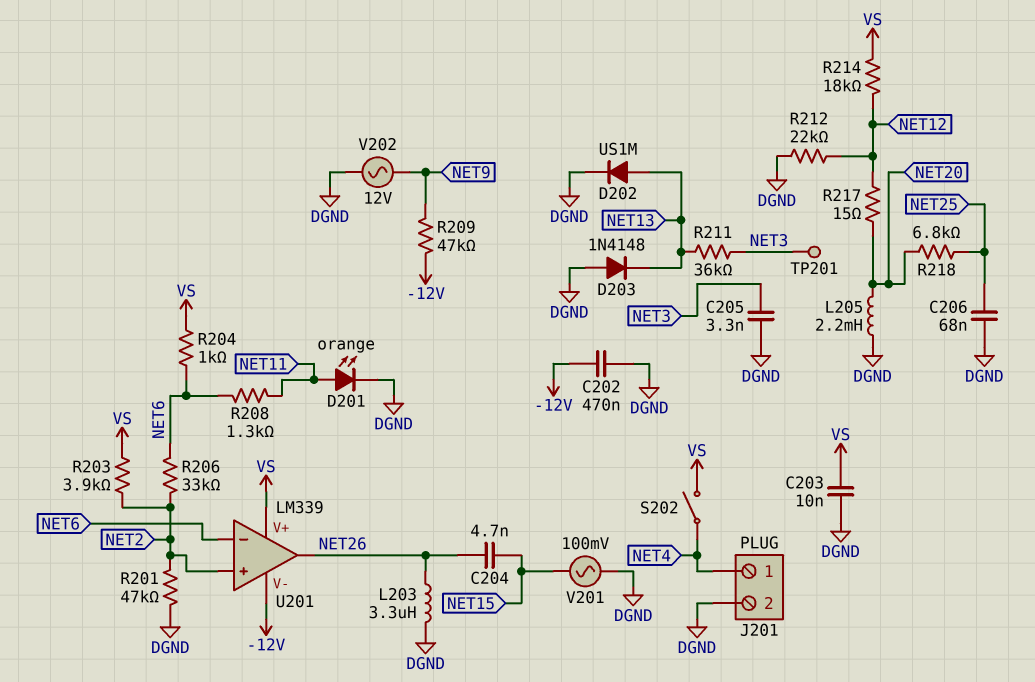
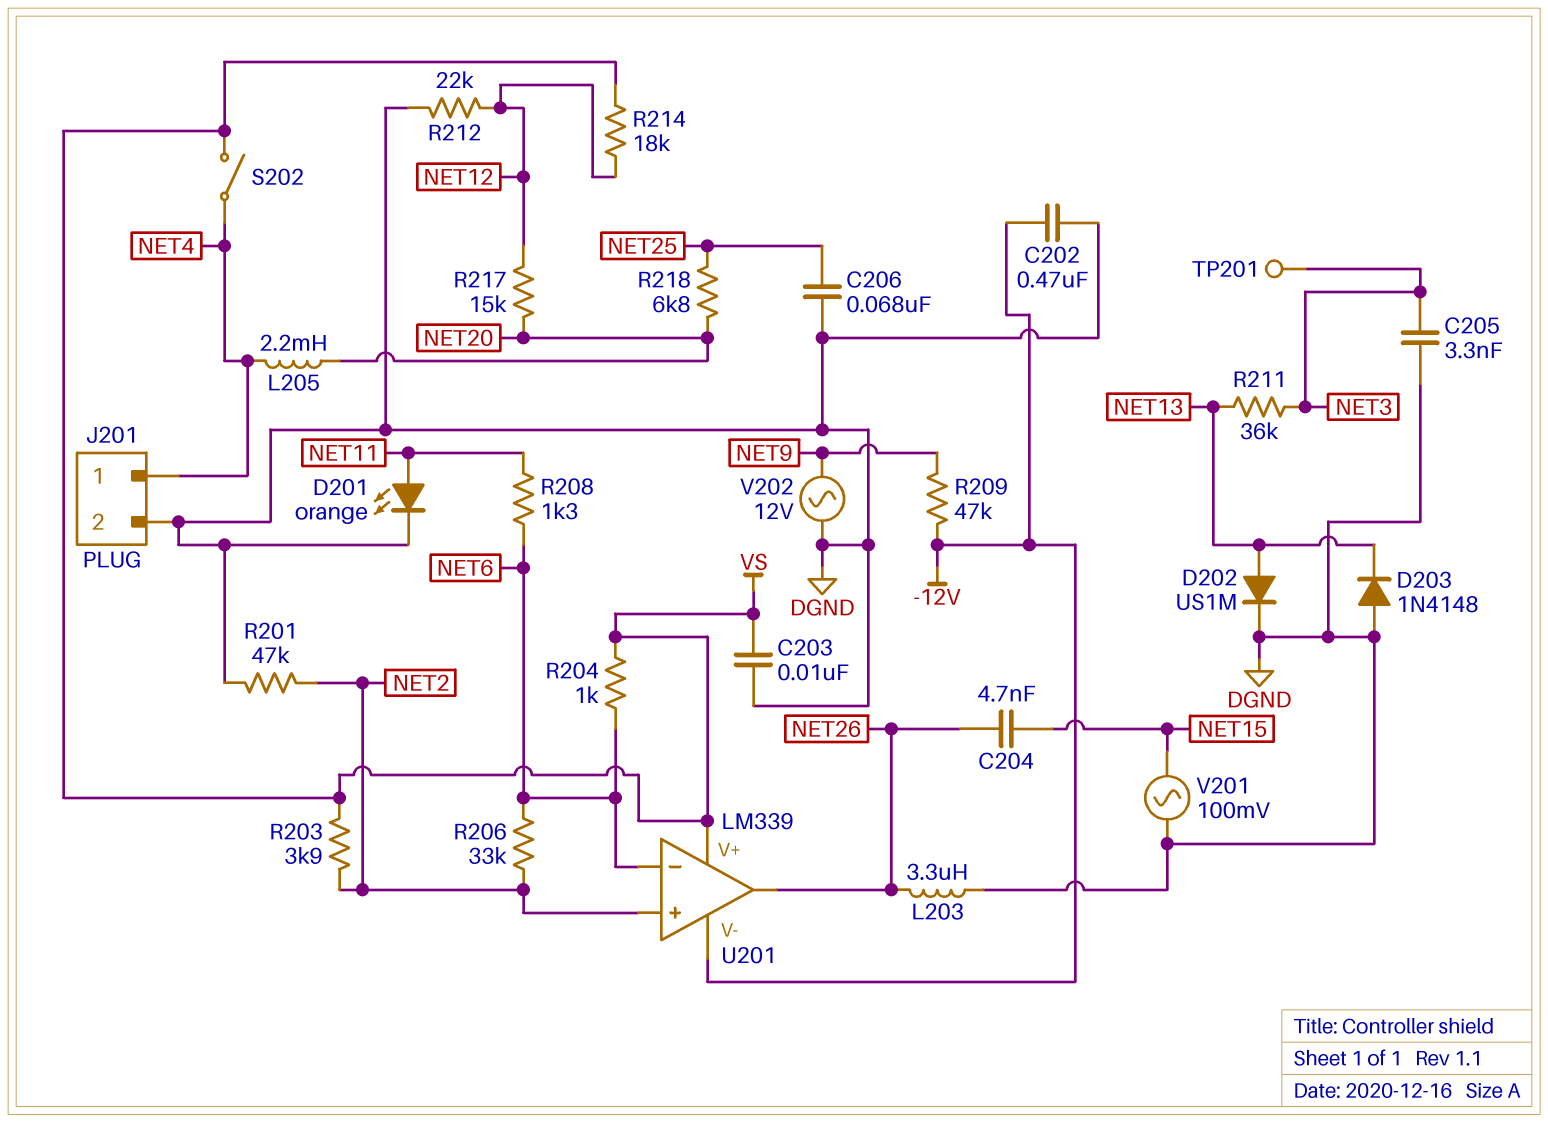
L205: 2.2mH (DGND, NET20) -> 2.2mH (NET4, NET20)
R217: 15 (NET12, NET20) -> 15k (NET12, NET20)

